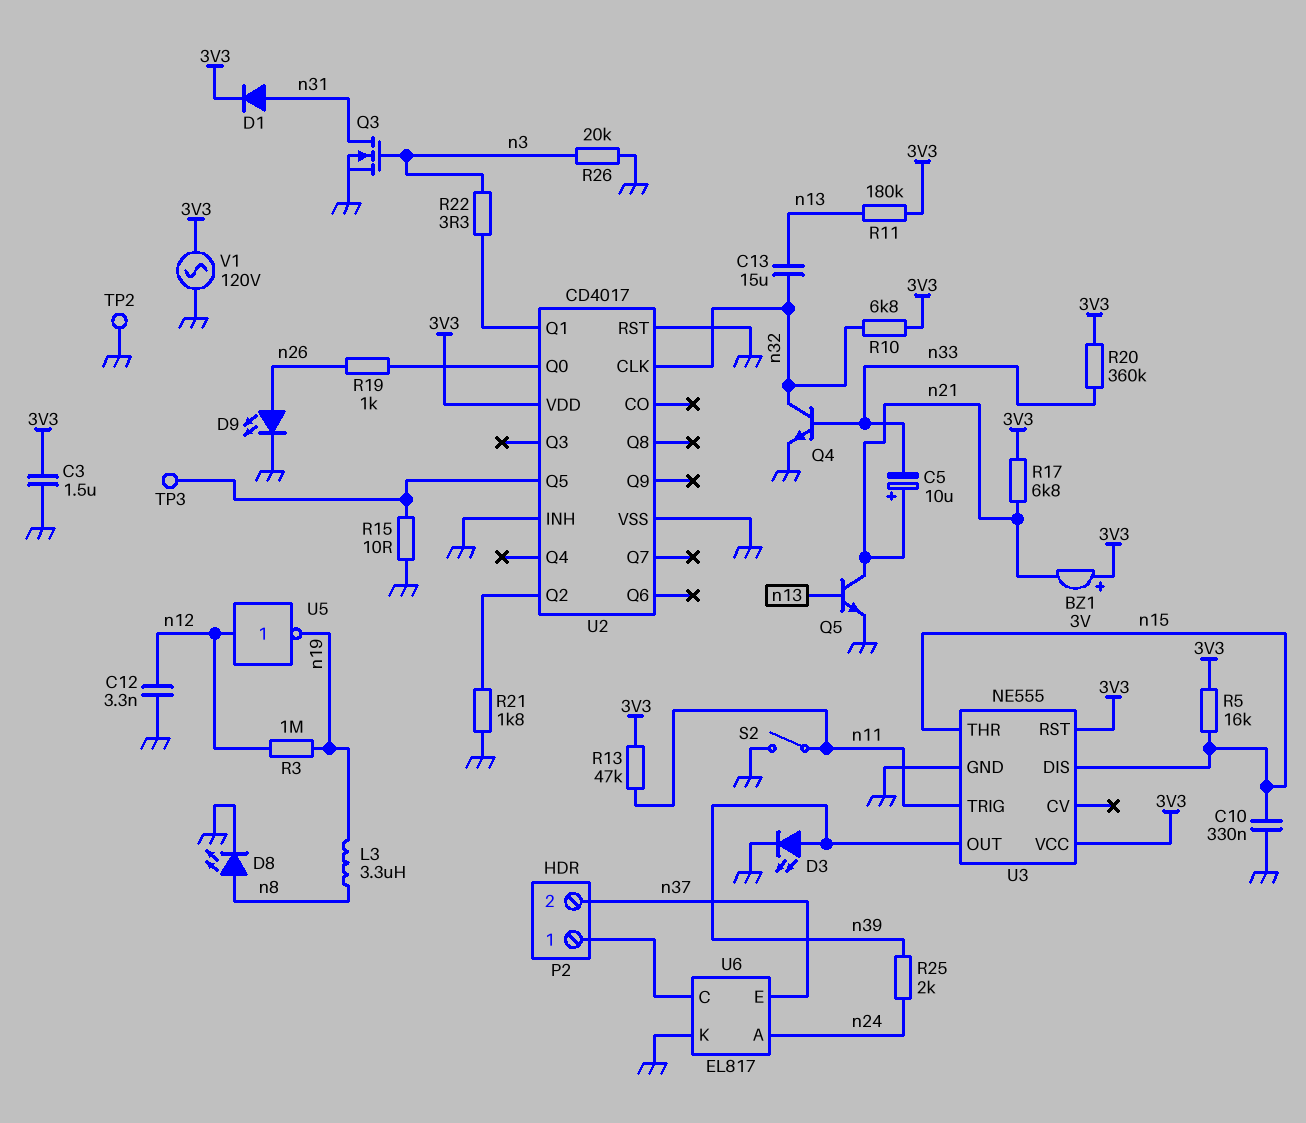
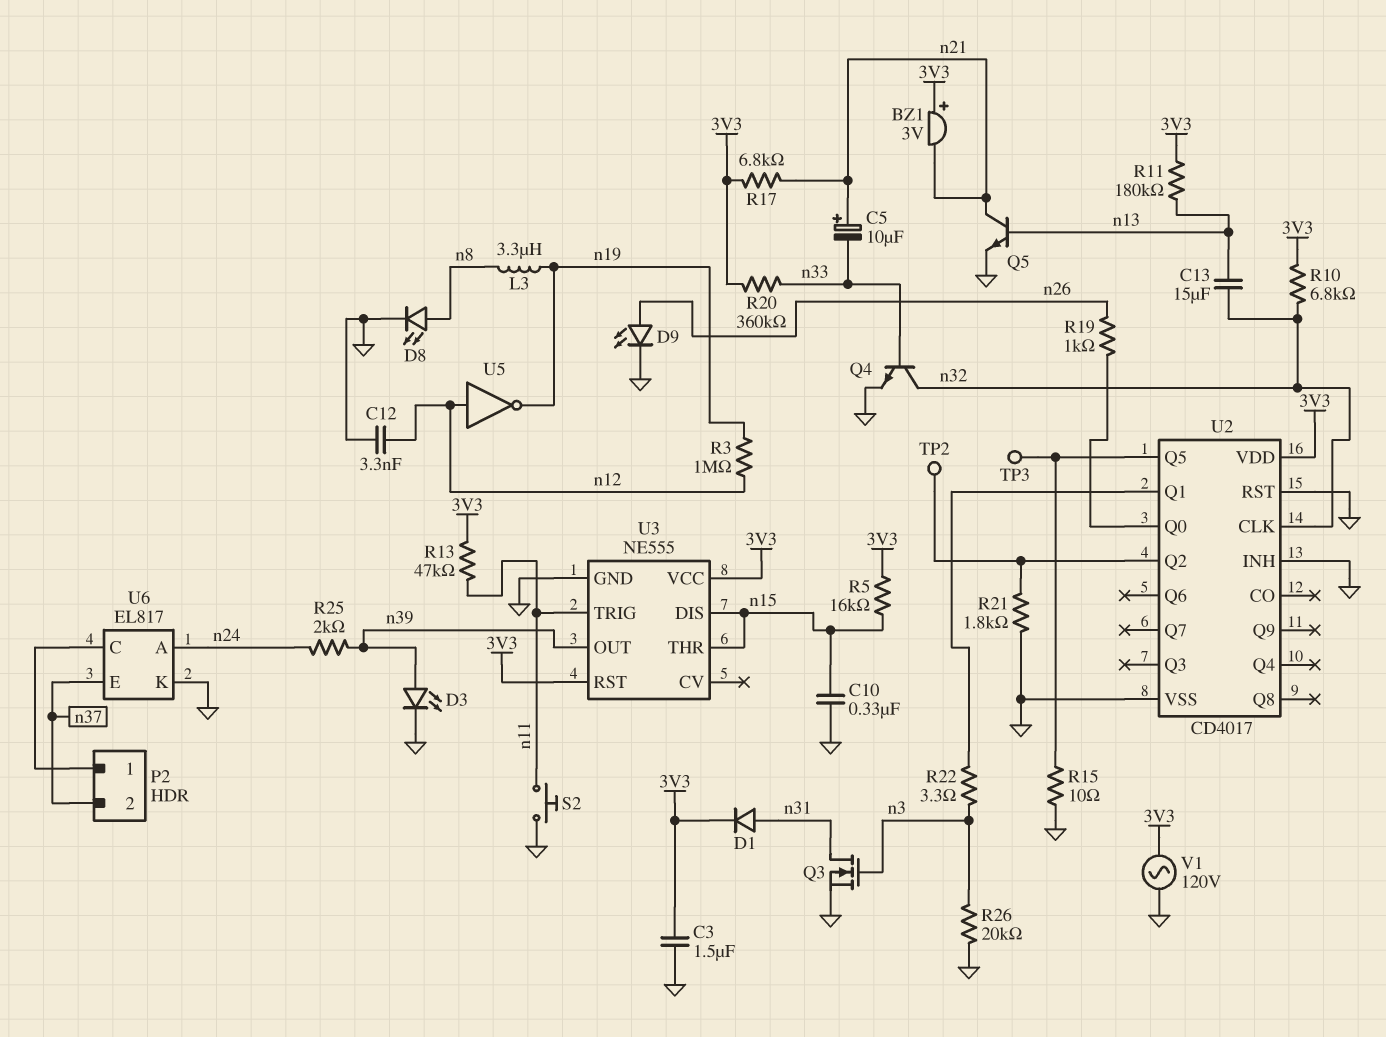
S2: switch (GND, n11) -> button (GND, n11)
TP2: test point (GND) -> test point (U2/Q2)

